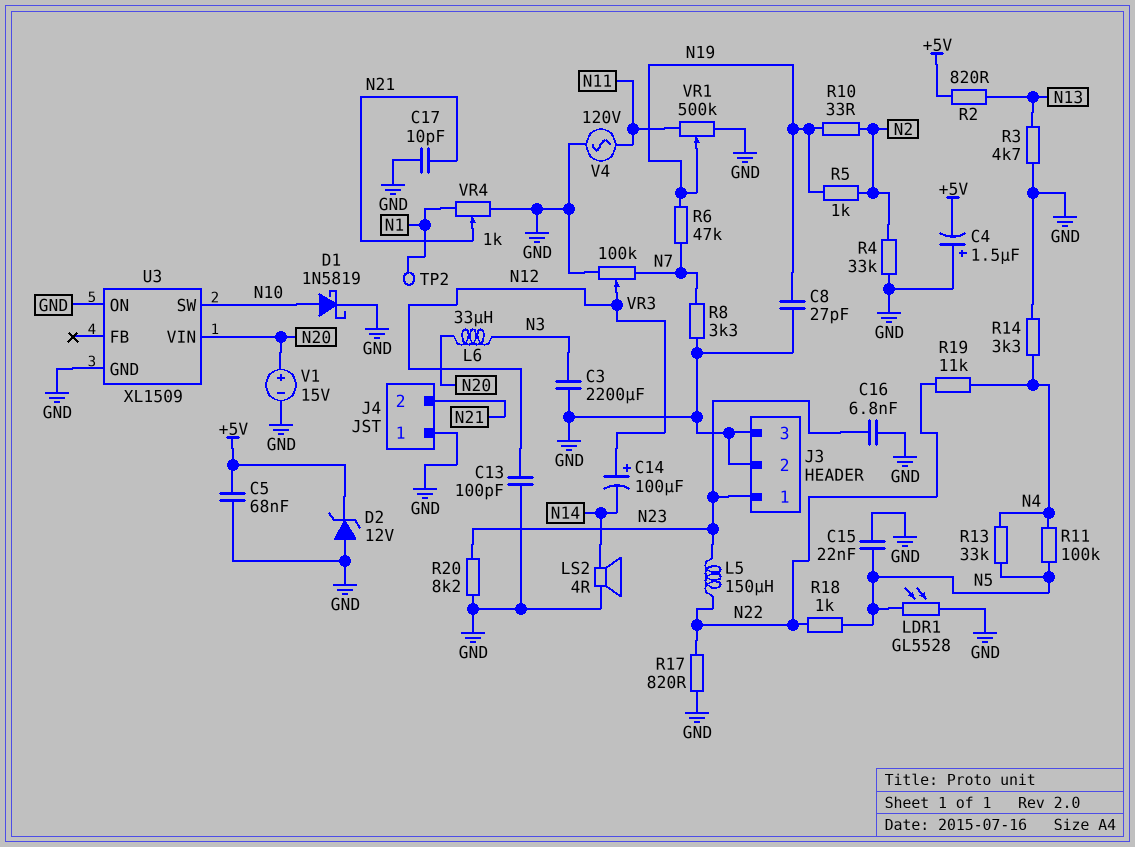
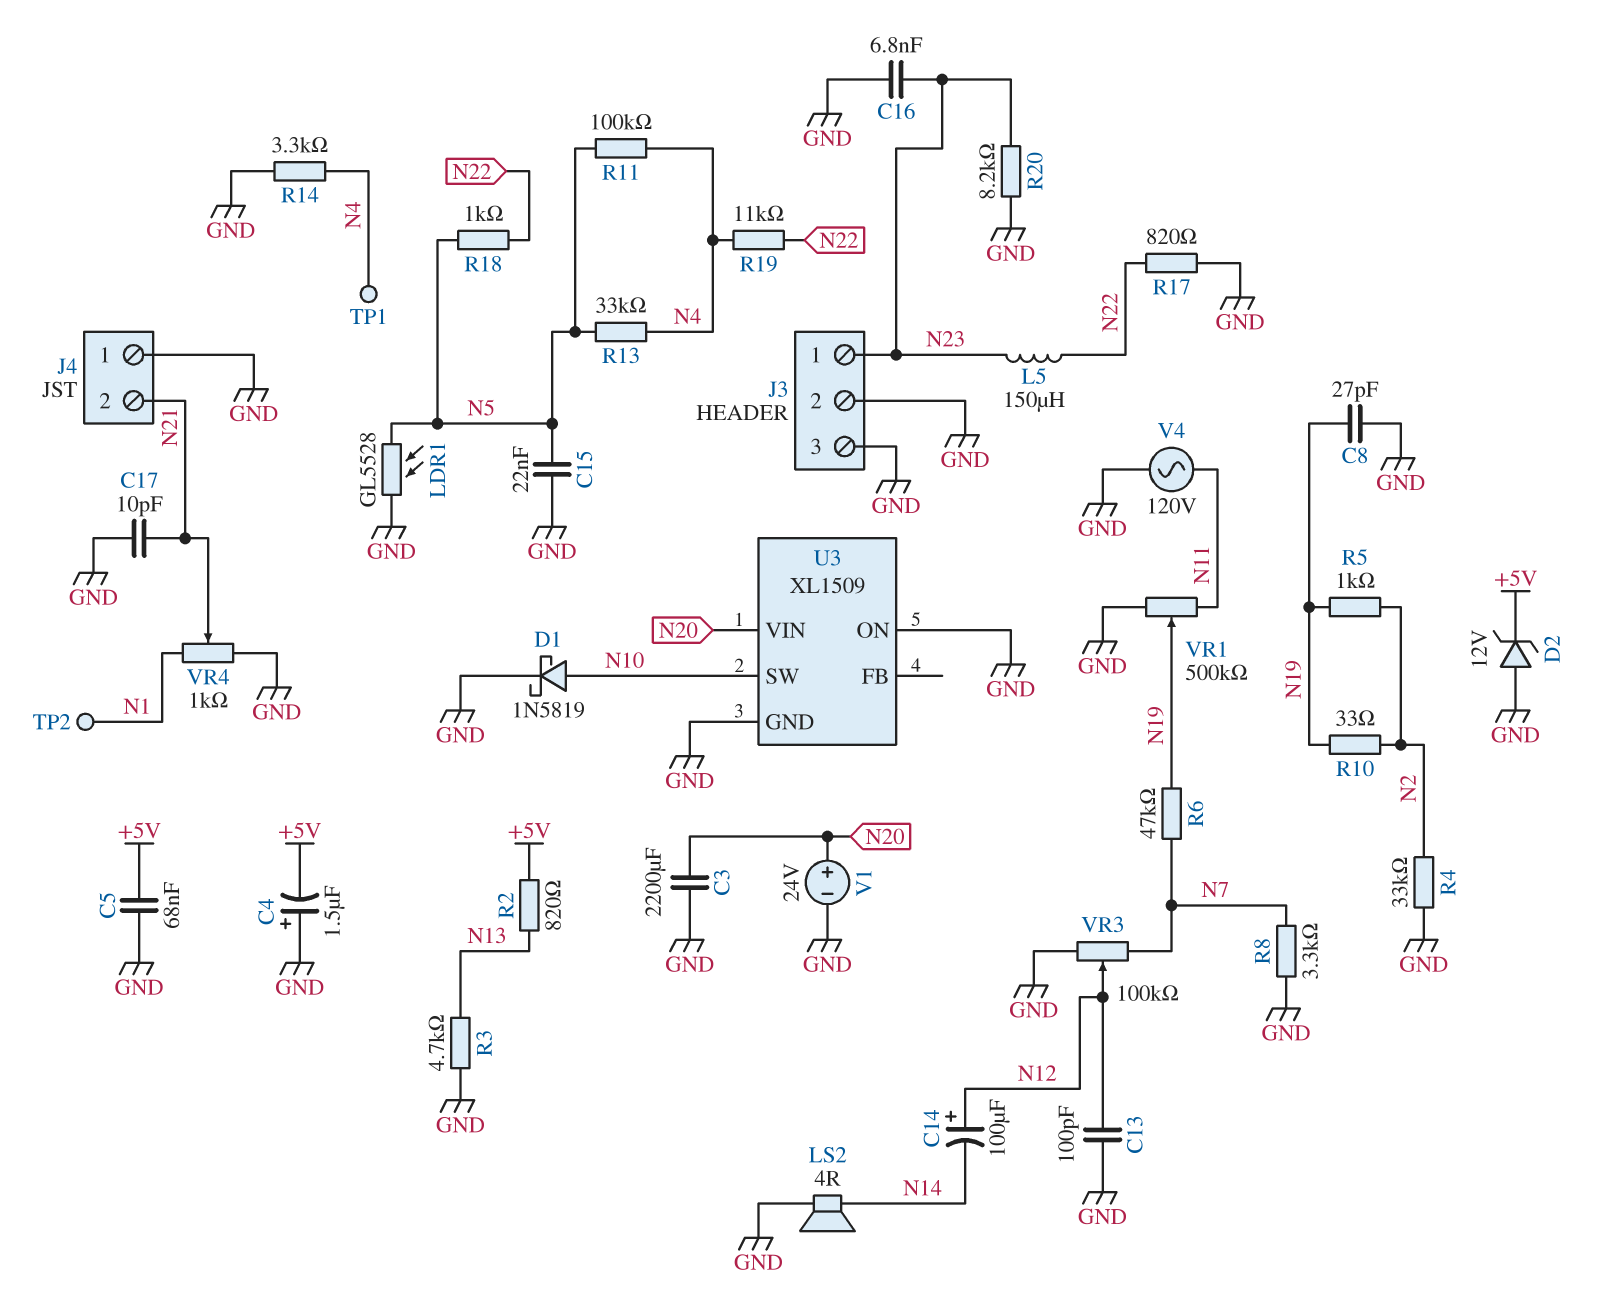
C3: 2200uF (GND, N3) -> 2200uF (GND, N20)
L6: 33uH (N3, N20) -> none
TP1: none -> test point (N4)
V1: 15V (plus N20, minus GND) -> 24V (plus N20, minus GND)

